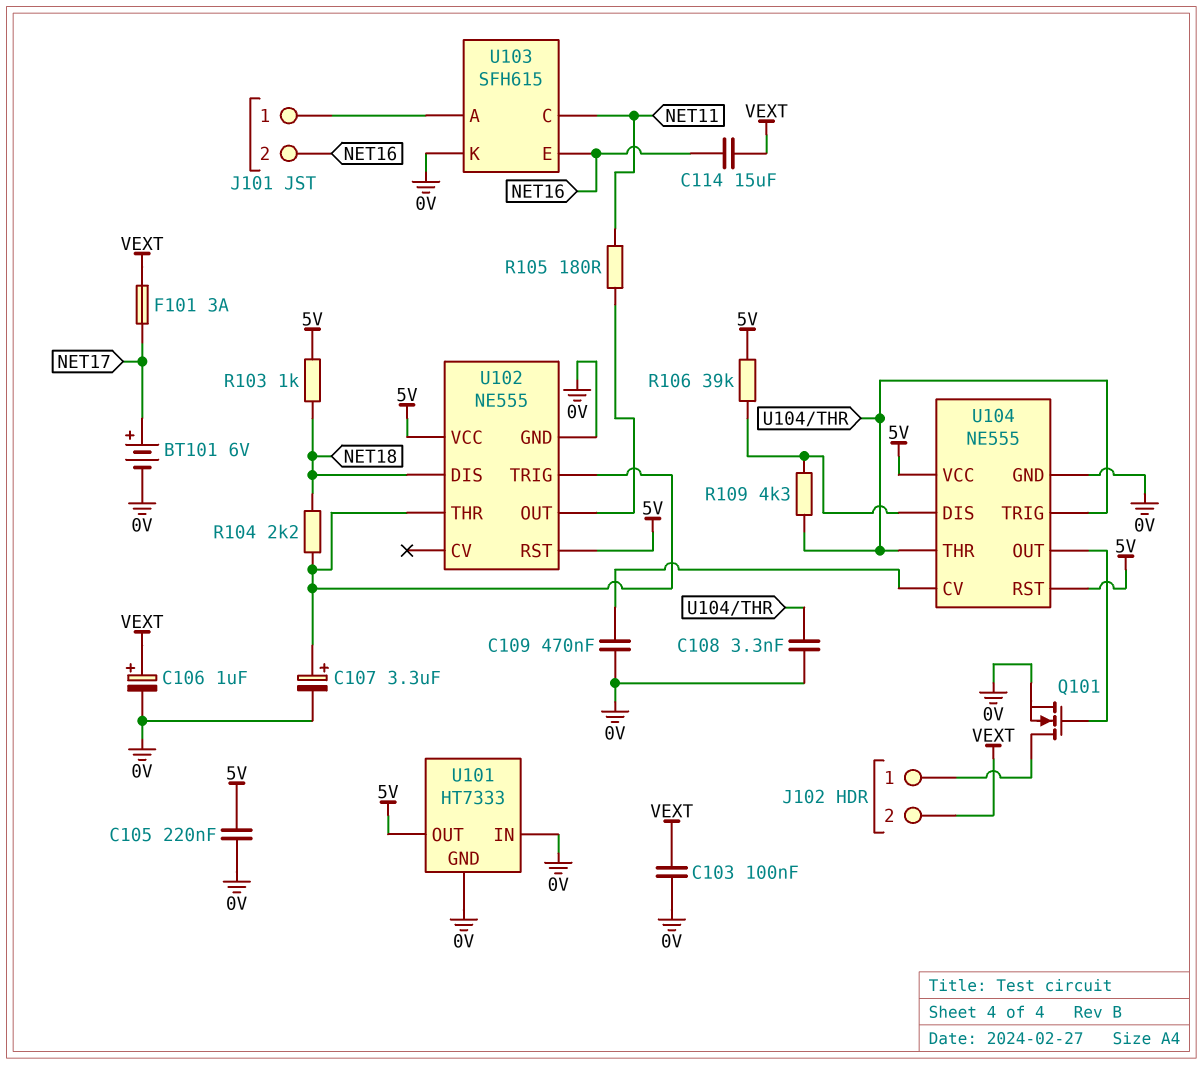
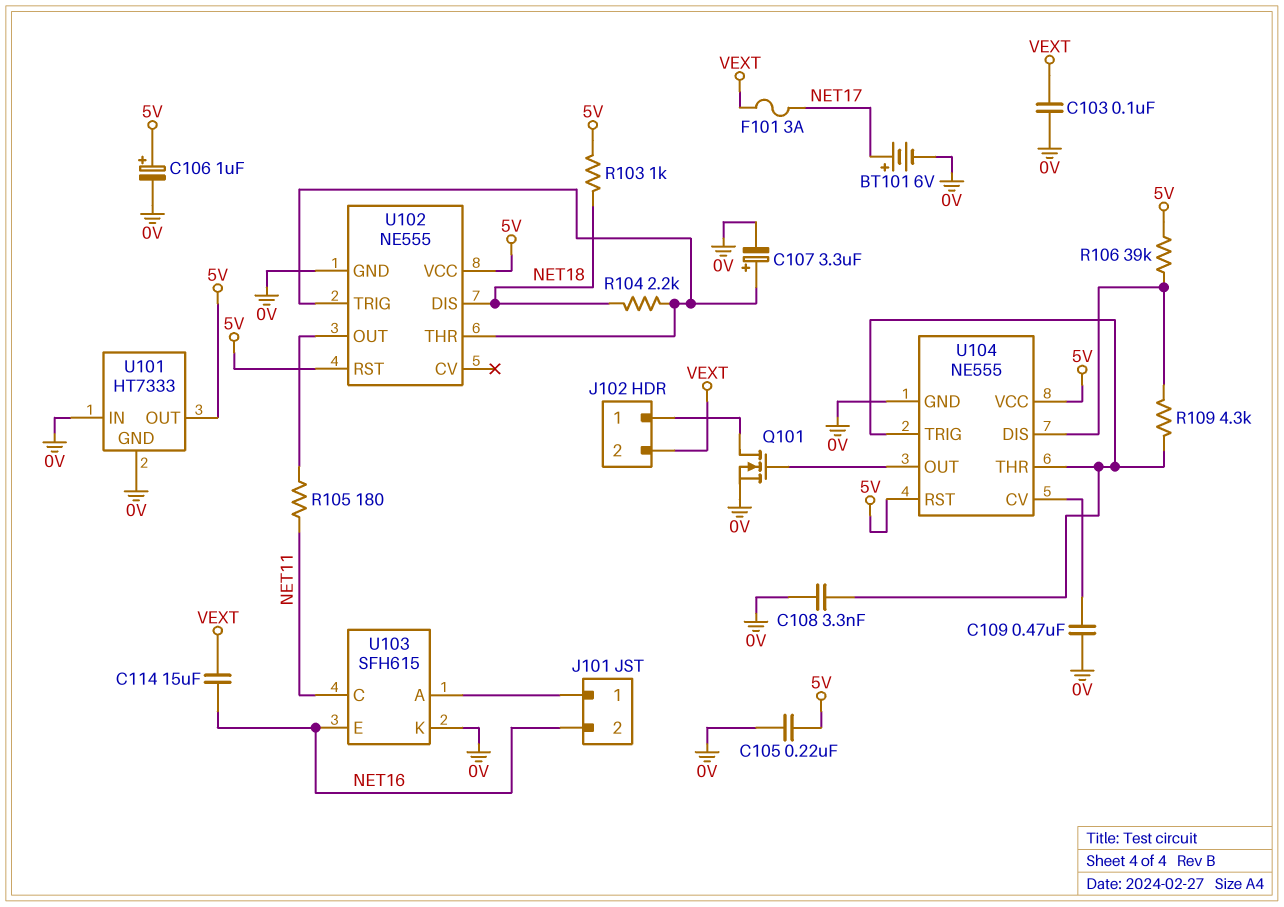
C106: 1uF (plus VEXT, minus 0V) -> 1uF (plus 5V, minus 0V)

